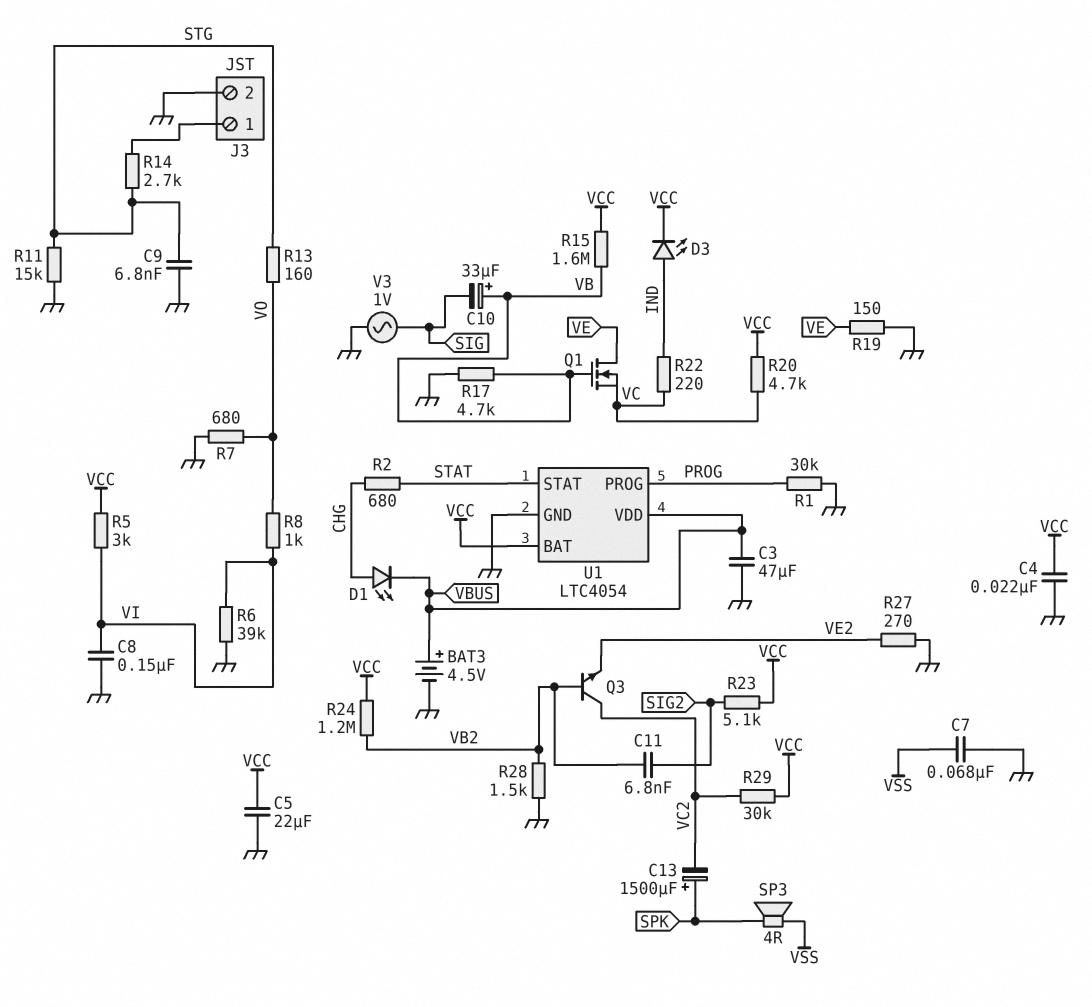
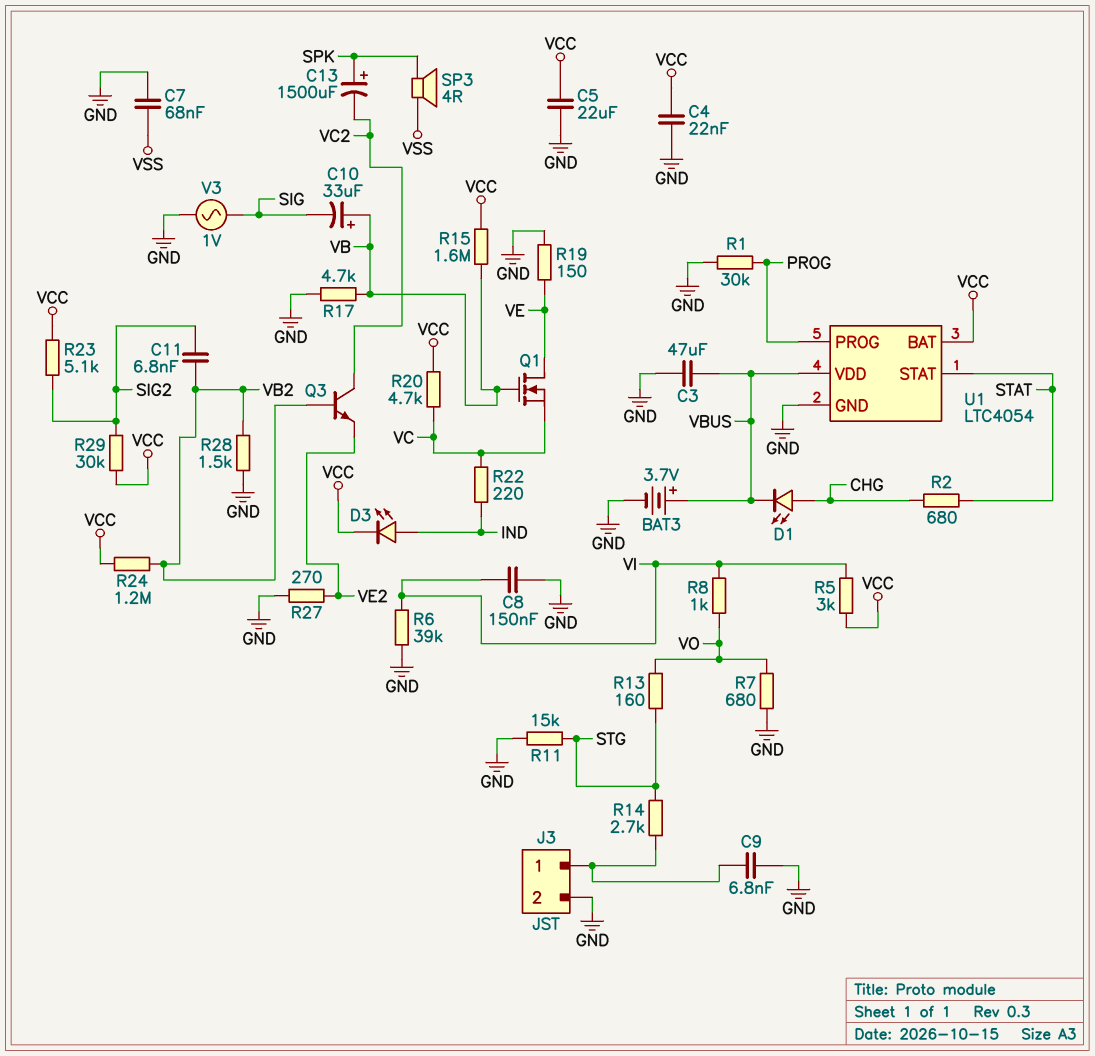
BAT3: 4.5V (plus VBUS, minus GND) -> 3.7V (plus VBUS, minus GND)
C9: 6.8nF (GND, STG) -> 6.8nF (GND, J3/1)
R29: 30k (VC2, VCC) -> 30k (SIG2, VCC)

